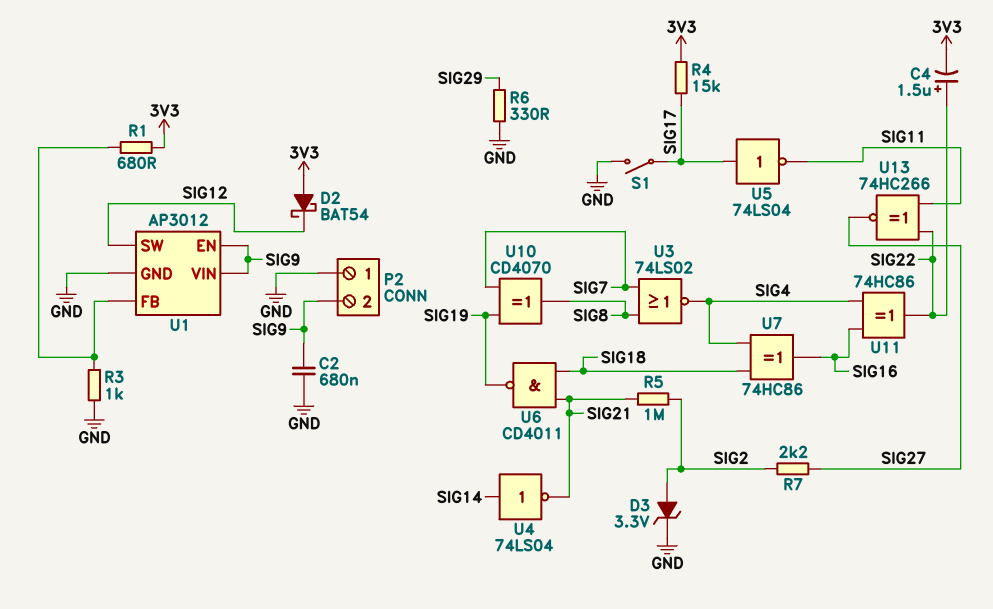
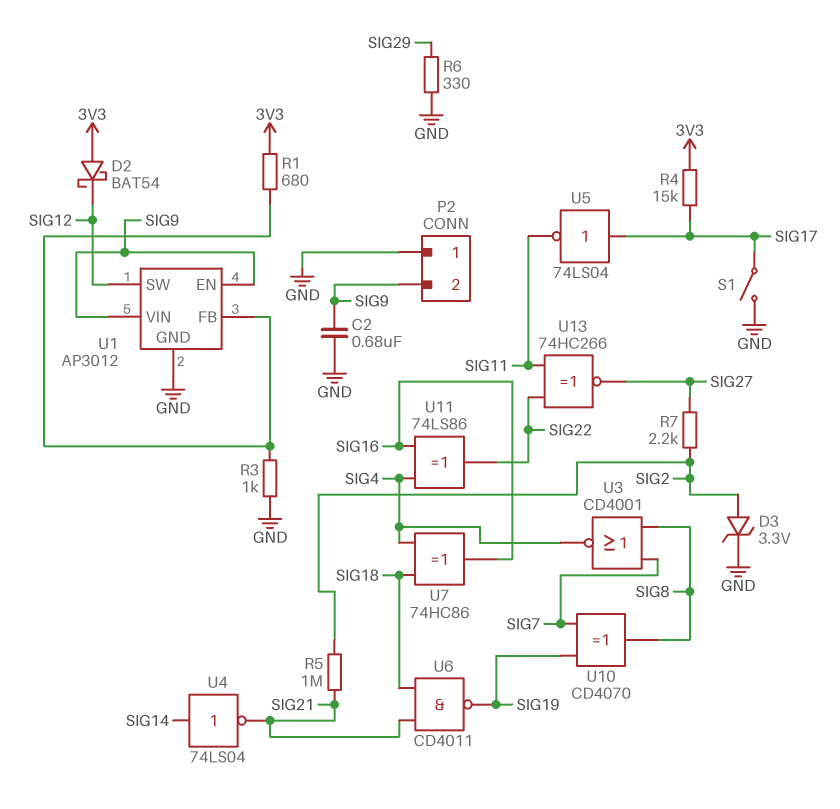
C4: 1.5uF (plus SIG22, minus 3V3) -> none
U3: NOR 74LS02 (in SIG7, in SIG8, out SIG4) -> NOR CD4001 (in SIG7, in SIG8, out SIG4)
U11: XOR 74HC86 (in SIG4, in SIG16, out SIG22) -> XOR 74LS86 (in SIG4, in SIG16, out SIG22)

